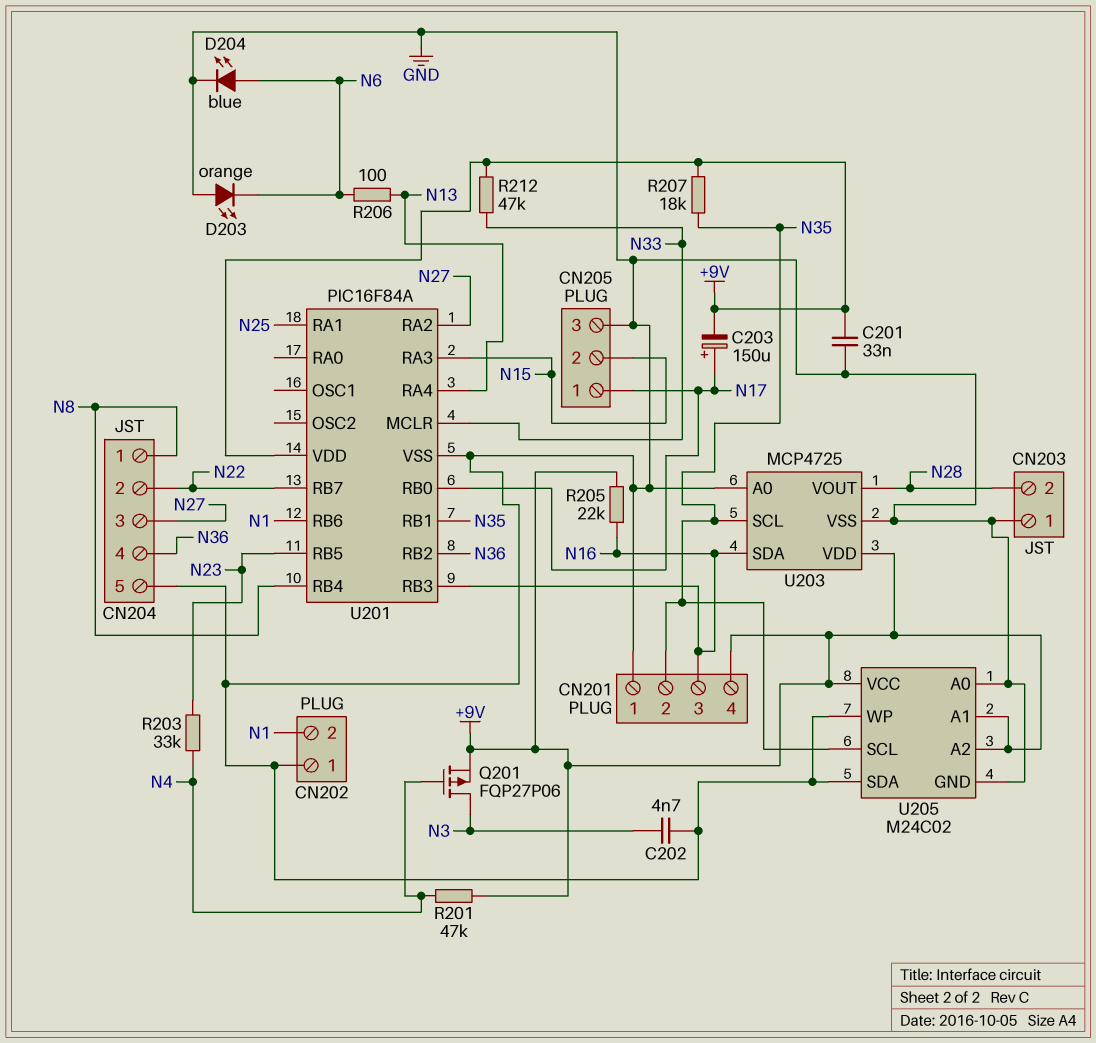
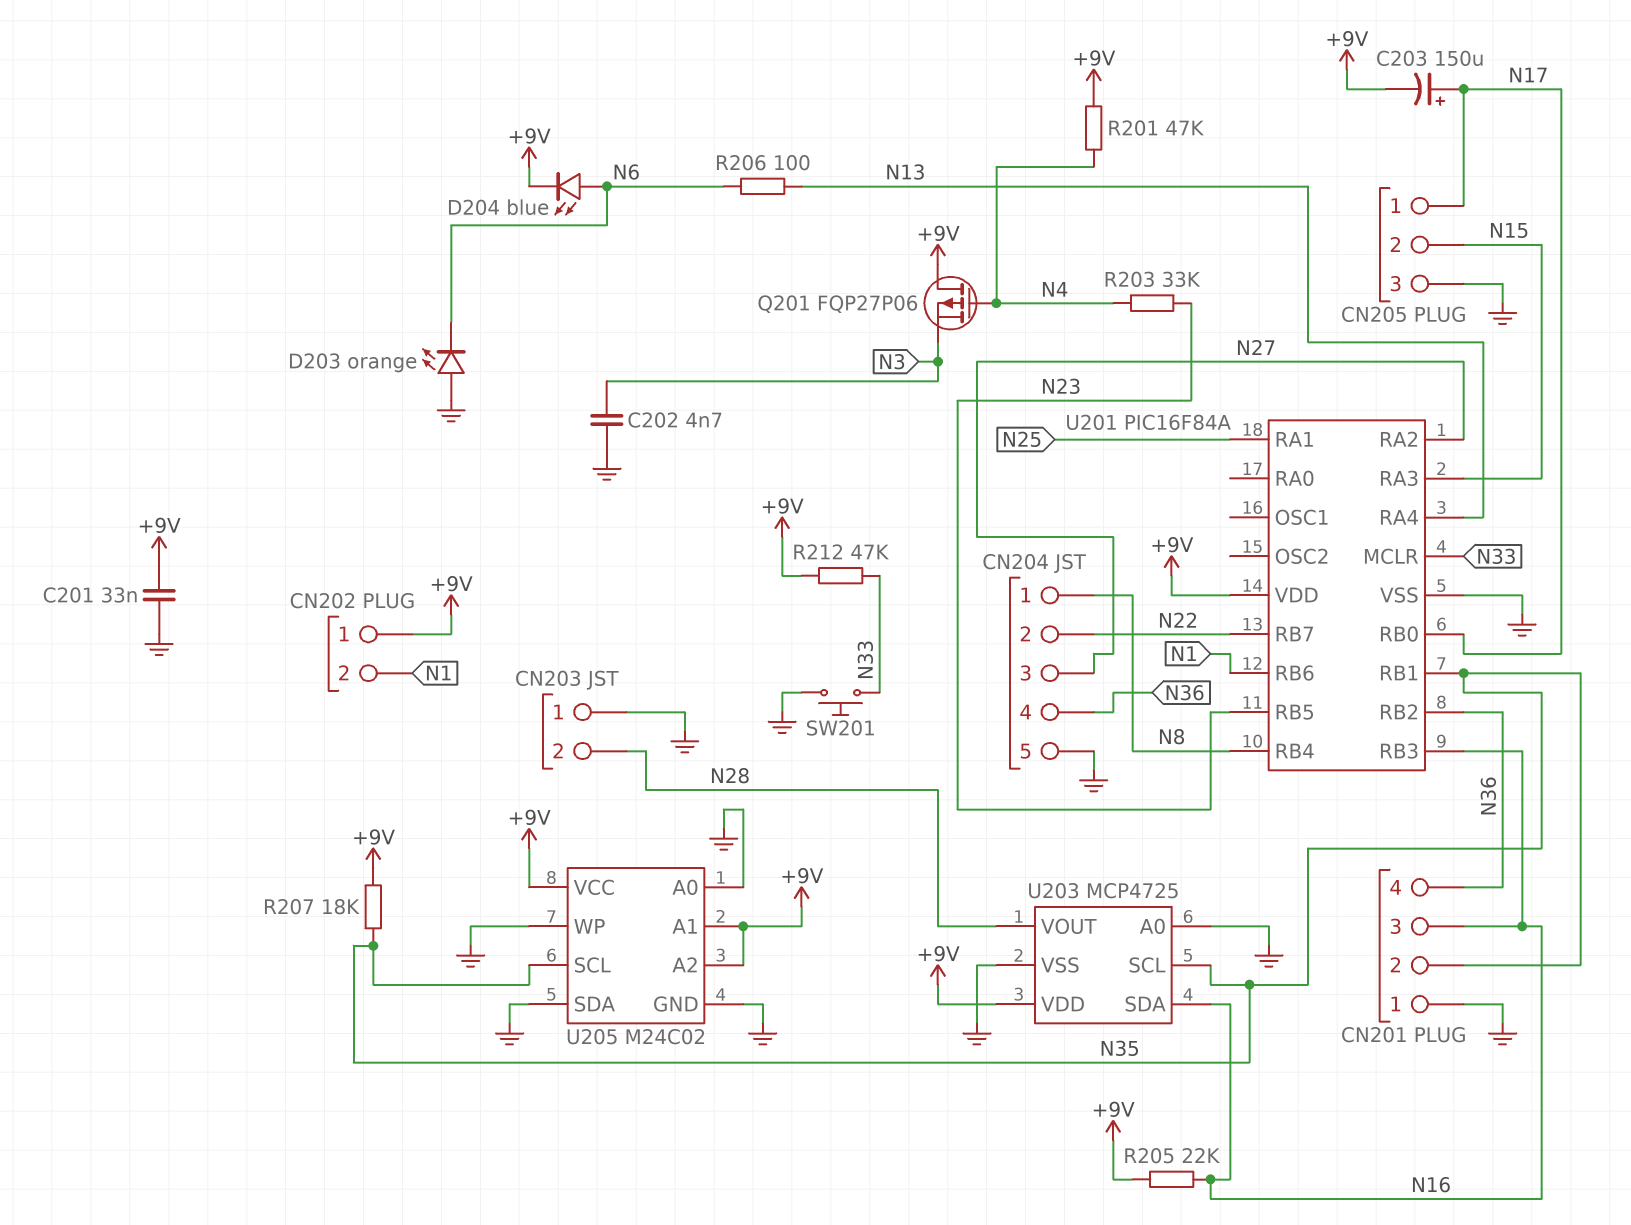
CN201 pin 4: +9V -> N36
CN202 pin 1: GND -> +9V
D204: LED blue (A N6, K GND) -> LED blue (A N6, K +9V)
Q201: PMOS FQP27P06 (G N4, D N3, S +9V) -> PMOS FQP27P06 (G N4, D +9V, S N3)
SW201: none -> button (GND, N33)

